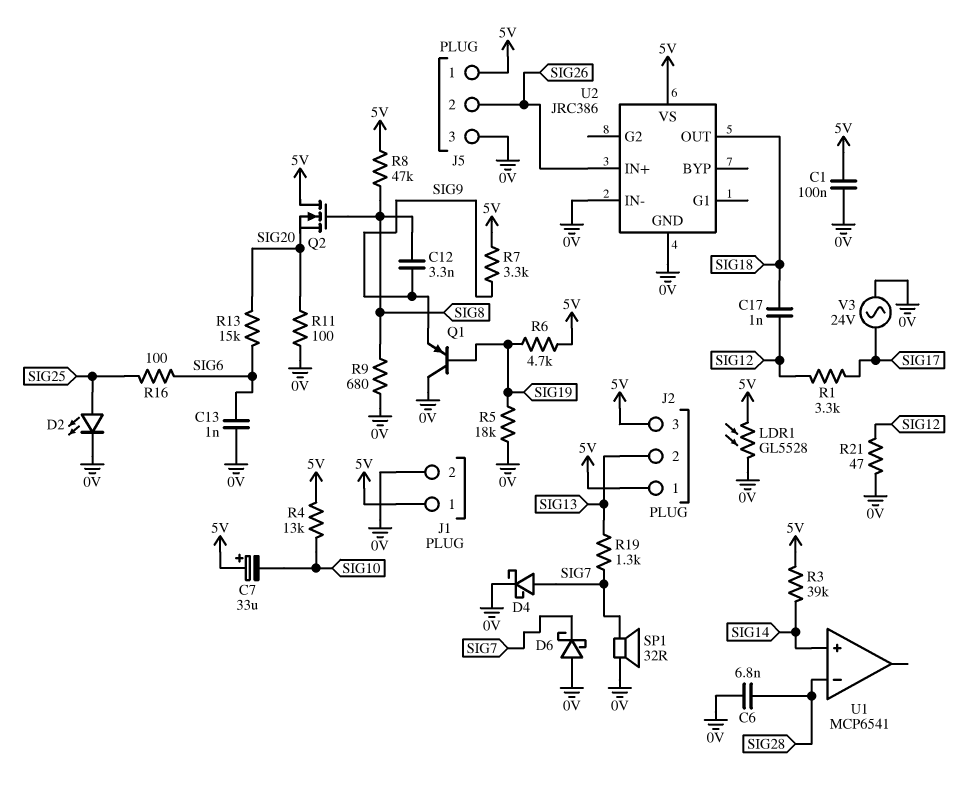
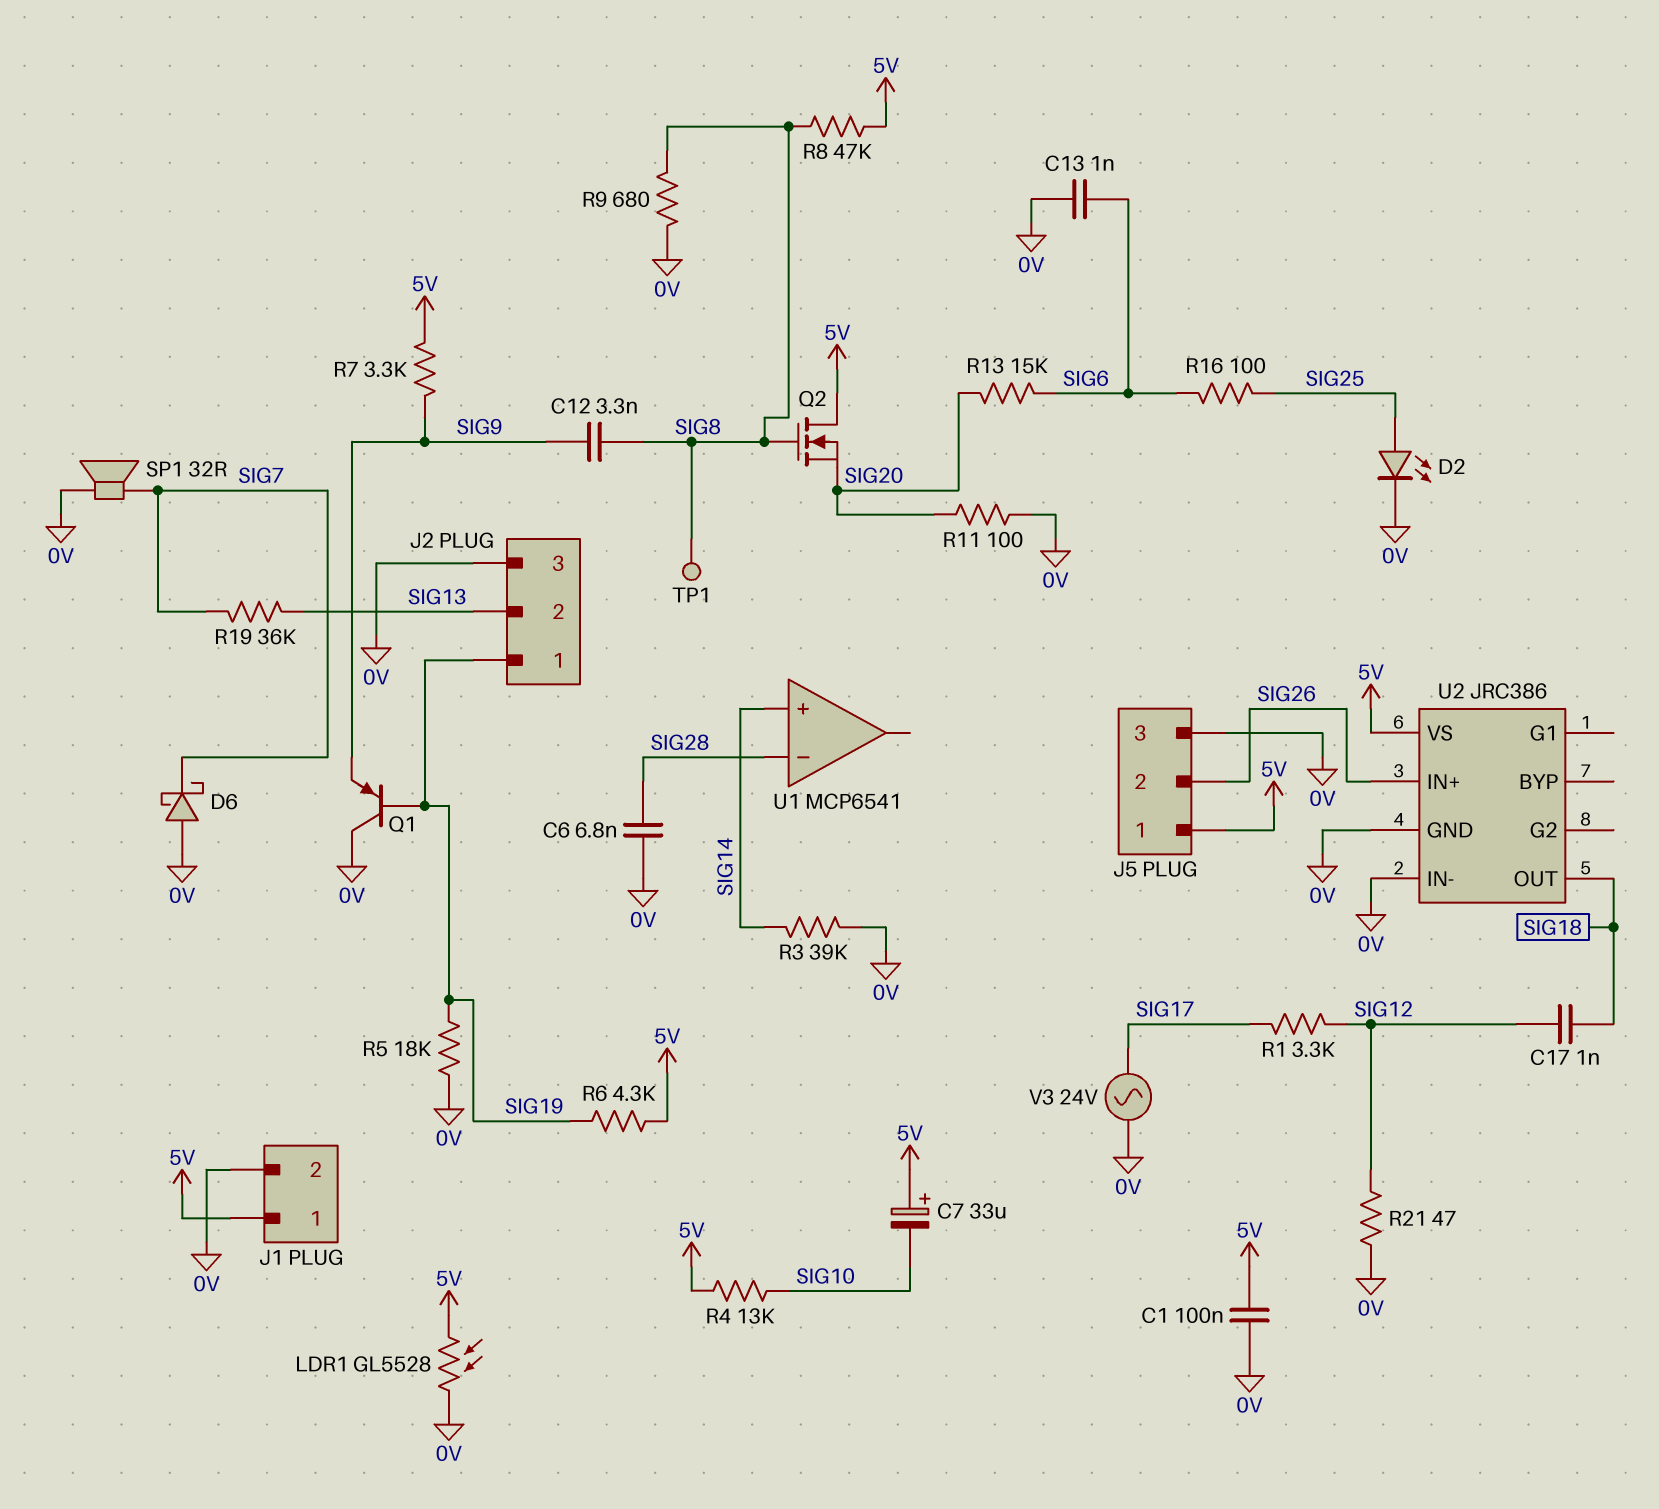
D4: schottky (A SIG7, K 0V) -> none
J2 pin 1: 5V -> SIG19
J2 pin 3: 5V -> 0V
R3: 39k (5V, SIG14) -> 39k (0V, SIG14)
R6: 4.7k (5V, SIG19) -> 4.3k (5V, SIG19)
R19: 1.3k (SIG7, SIG13) -> 36k (SIG7, SIG13)
TP1: none -> test point (SIG8)

